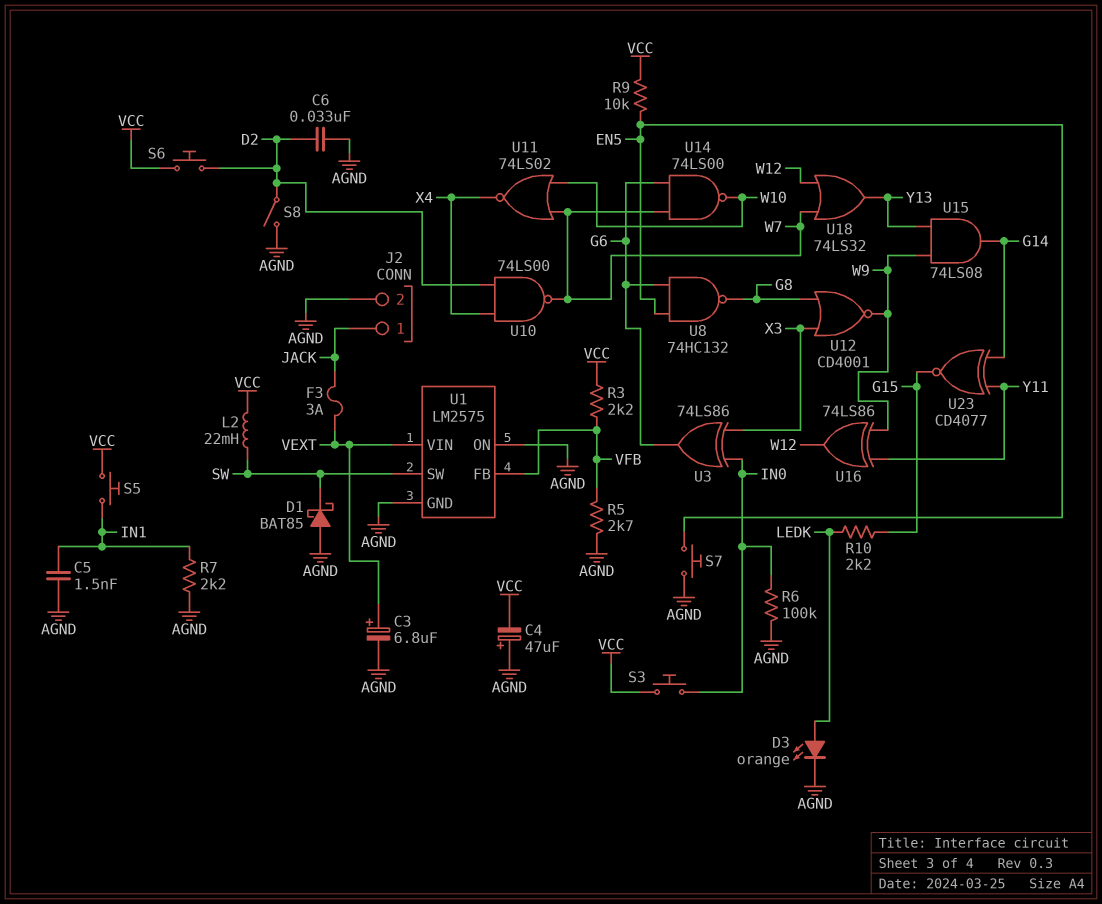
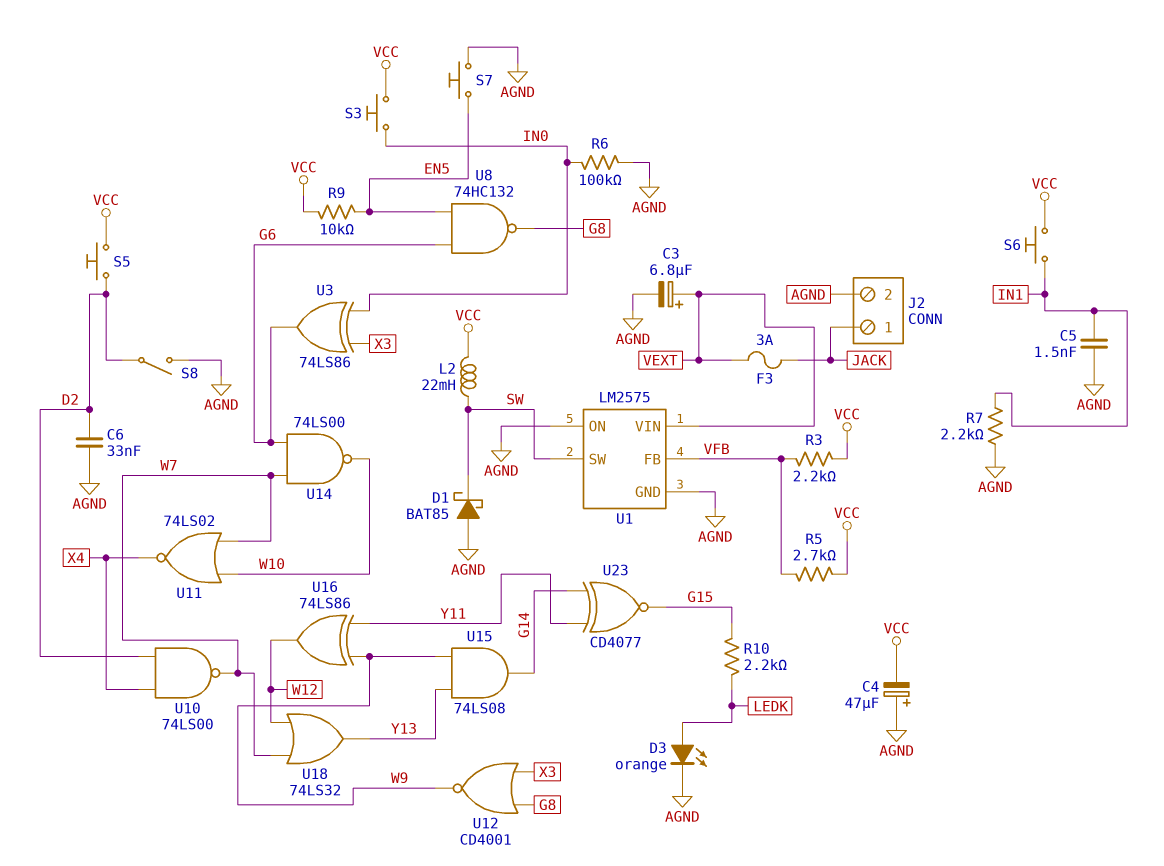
R5: 2.7k (AGND, VFB) -> 2.7k (VCC, VFB)
S5: button (IN1, VCC) -> button (D2, VCC)
S6: button (D2, VCC) -> button (IN1, VCC)

